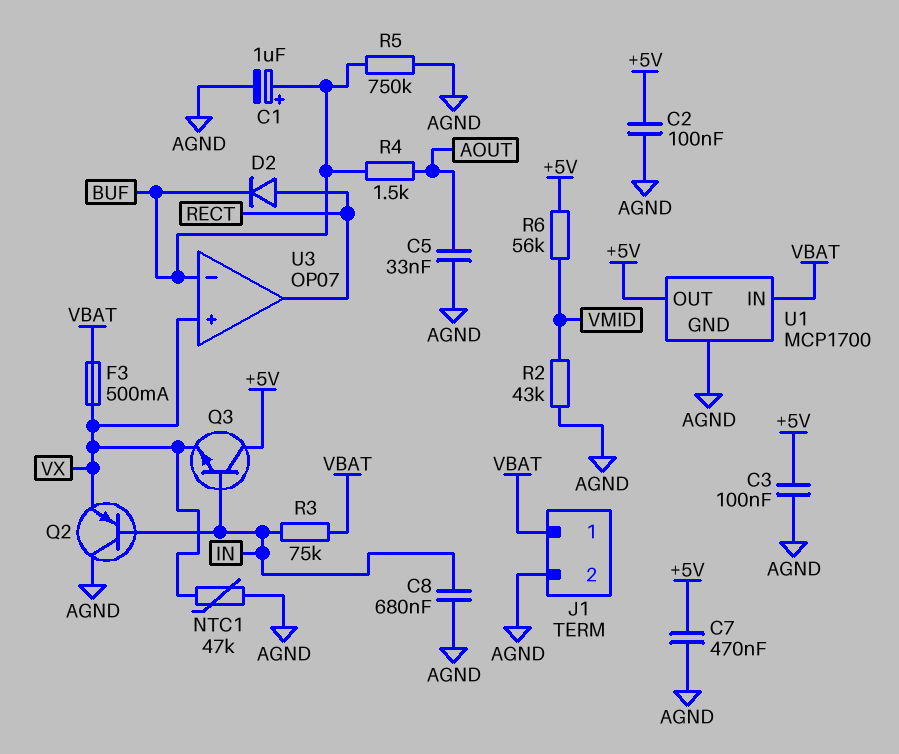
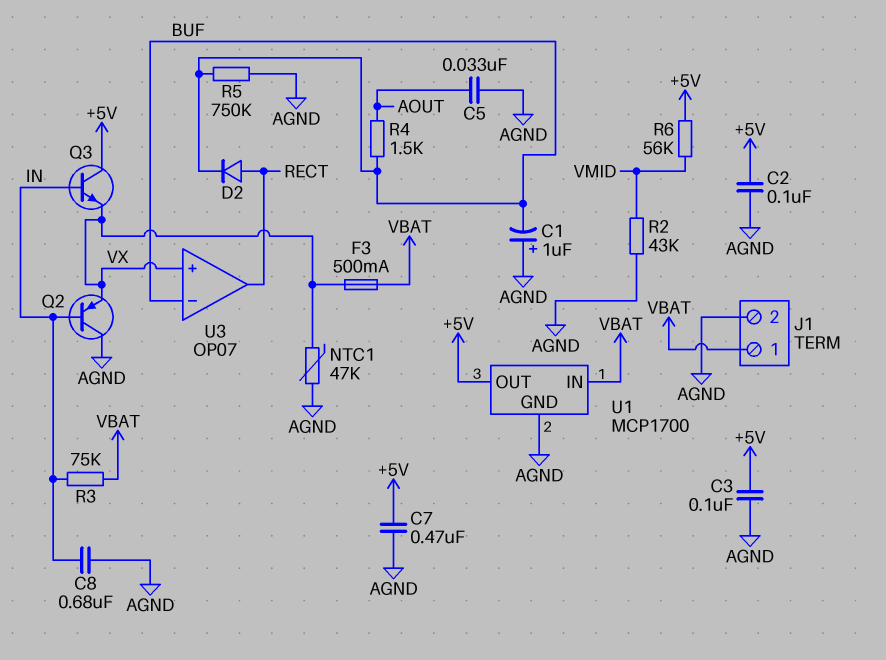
C1: 1uF (plus BUF, minus AGND) -> 1uF (plus AGND, minus BUF)

